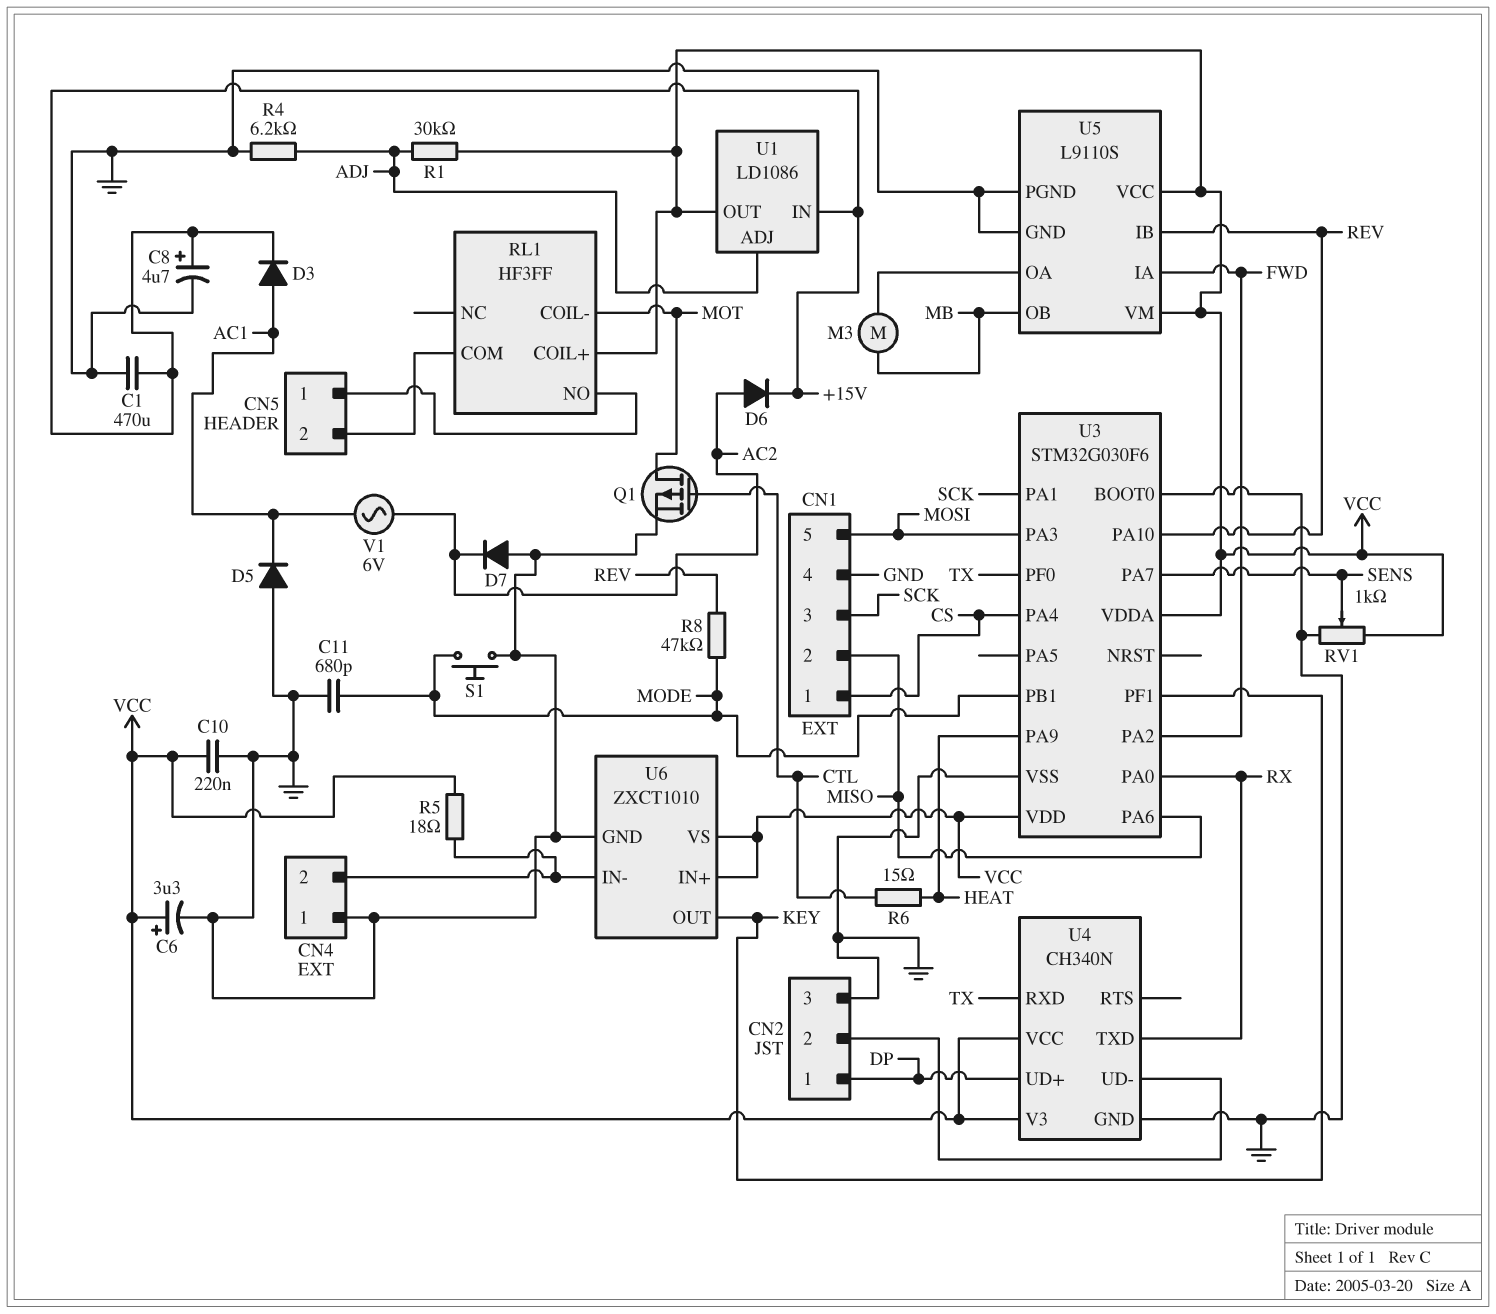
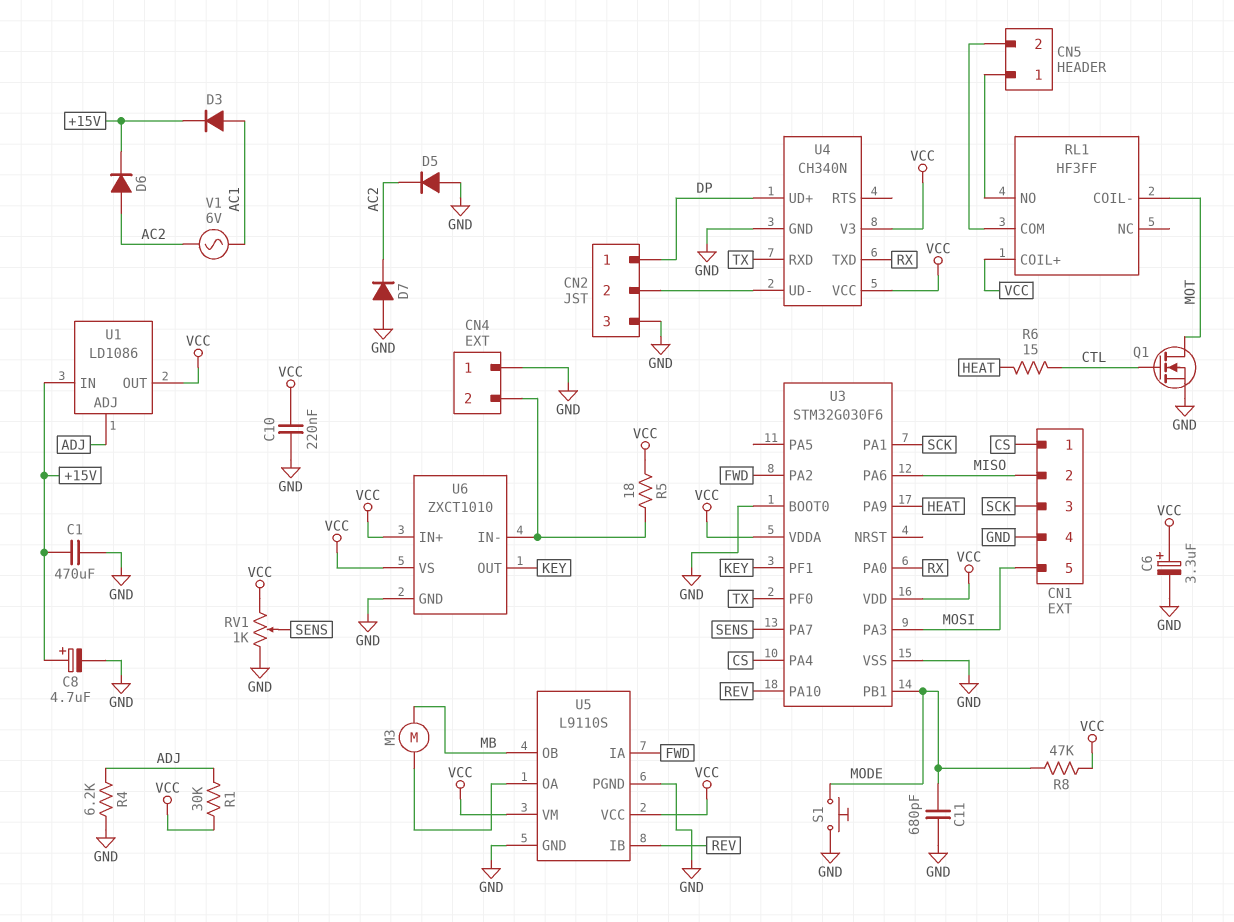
D5: diode (A GND, K AC1) -> diode (A GND, K AC2)
Q1: PMOS (G CTL, D MOT, S GND) -> NMOS (G CTL, D MOT, S GND)
R8: 47k (MODE, REV) -> 47k (MODE, VCC)

